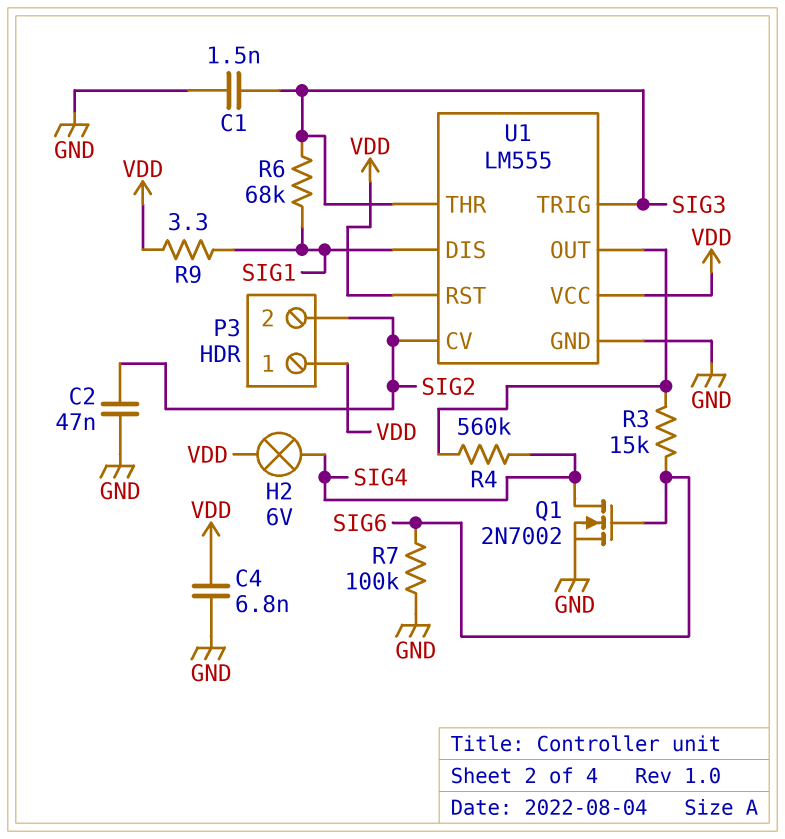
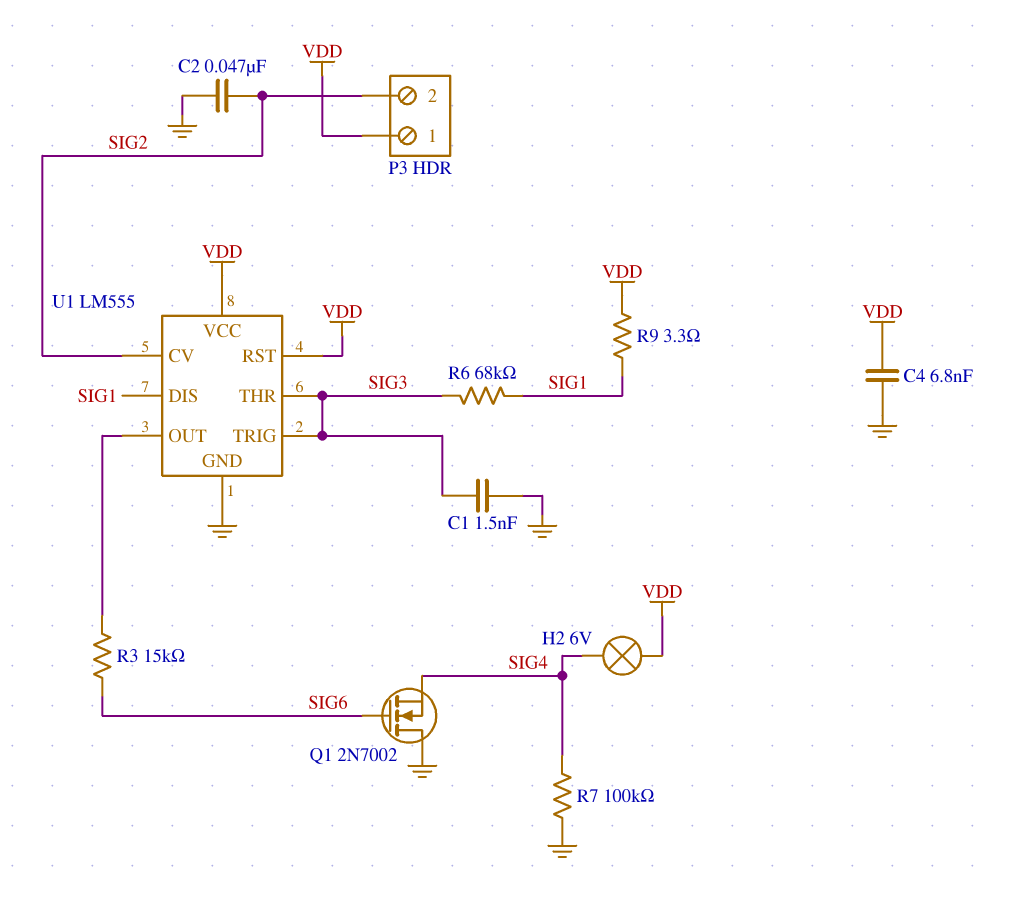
Q1: NMOS 2N7002 (G SIG6, D SIG4, S GND) -> NMOS 2N7002 (G SIG6, D GND, S SIG4)
R4: 560k (SIG4, U1/OUT) -> none
R7: 100k (GND, SIG6) -> 100k (GND, SIG4)

